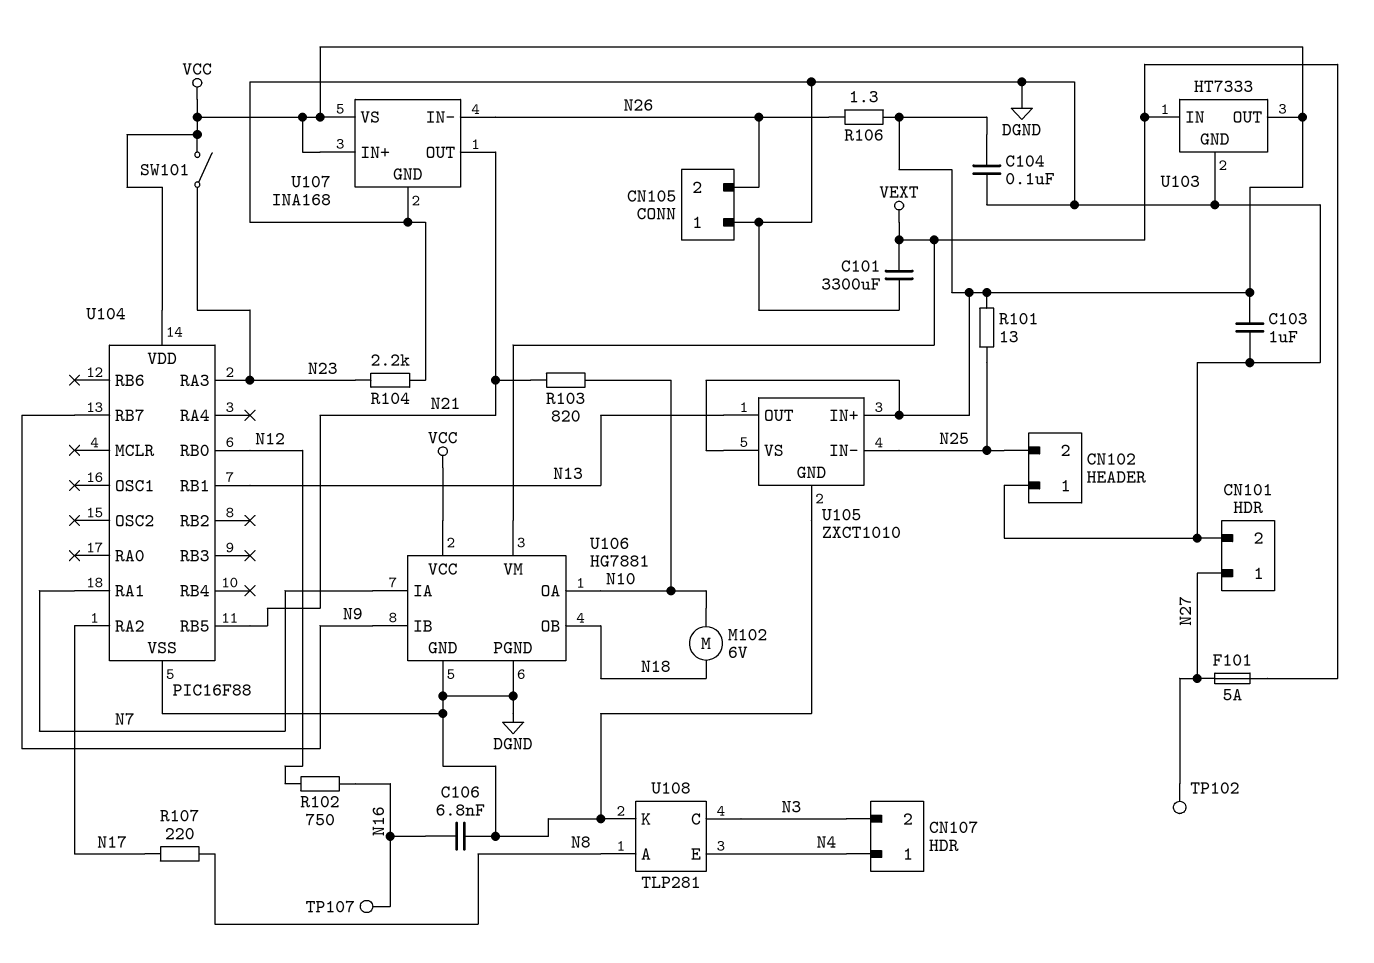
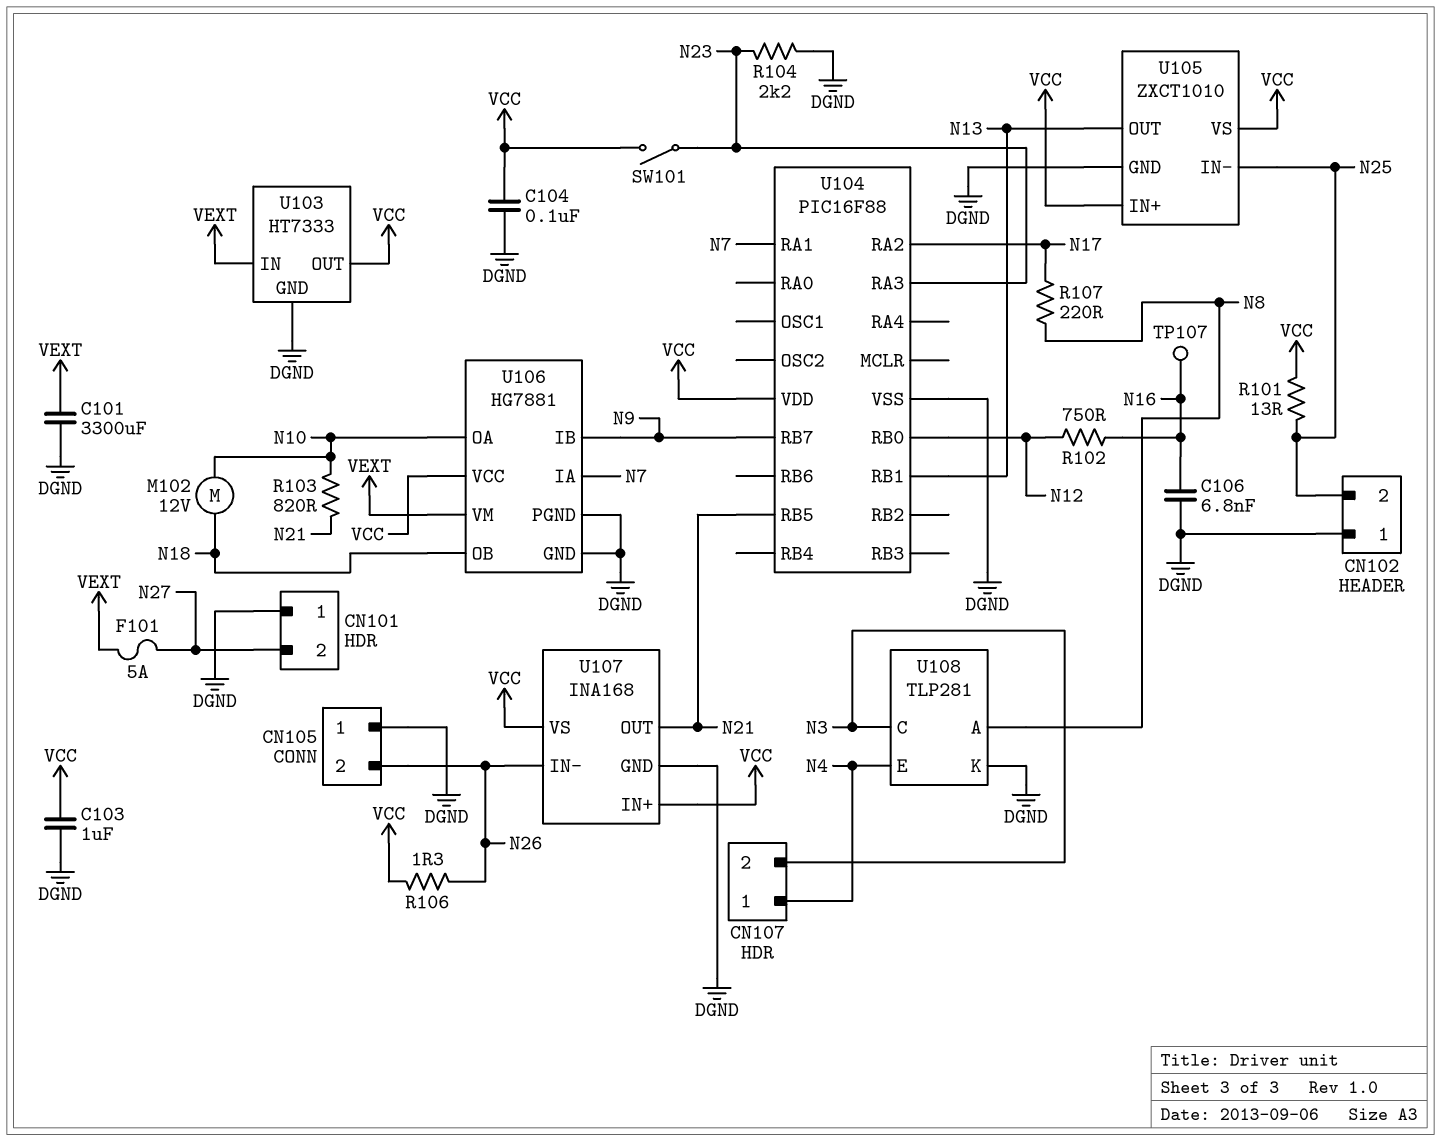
CN101 pin 1: N27 -> DGND
CN101 pin 2: DGND -> N27
M102: motor 6V (N10, N18) -> motor 12V (N10, N18)
TP102: test point (N27) -> none

